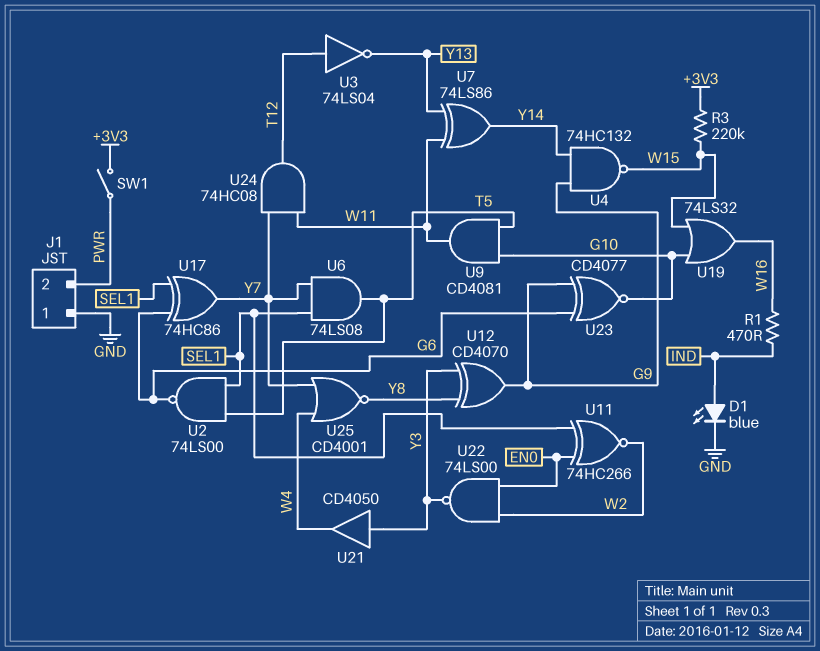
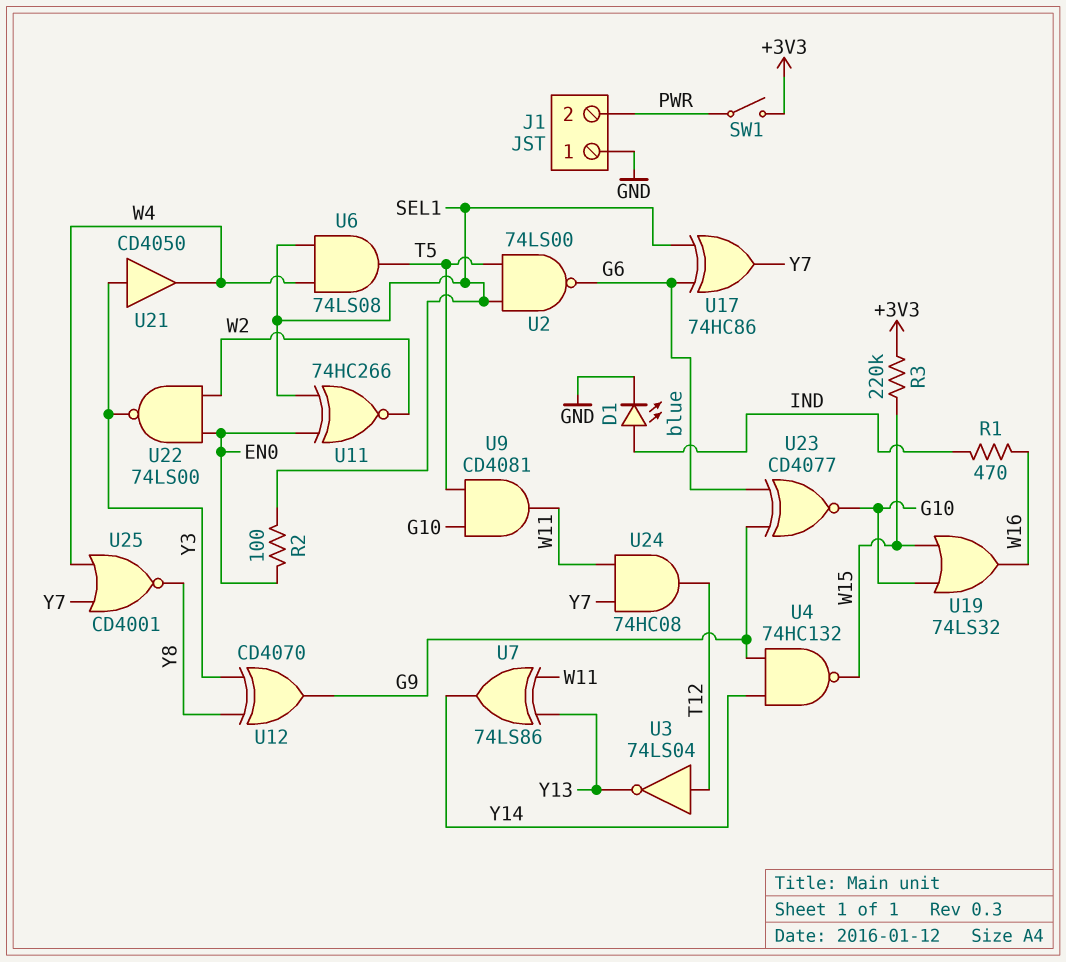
R2: none -> 100 (EN0, SEL1)
U6: AND 74LS08 (in SEL1, in Y7, out T5) -> AND 74LS08 (in SEL1, in W4, out T5)

